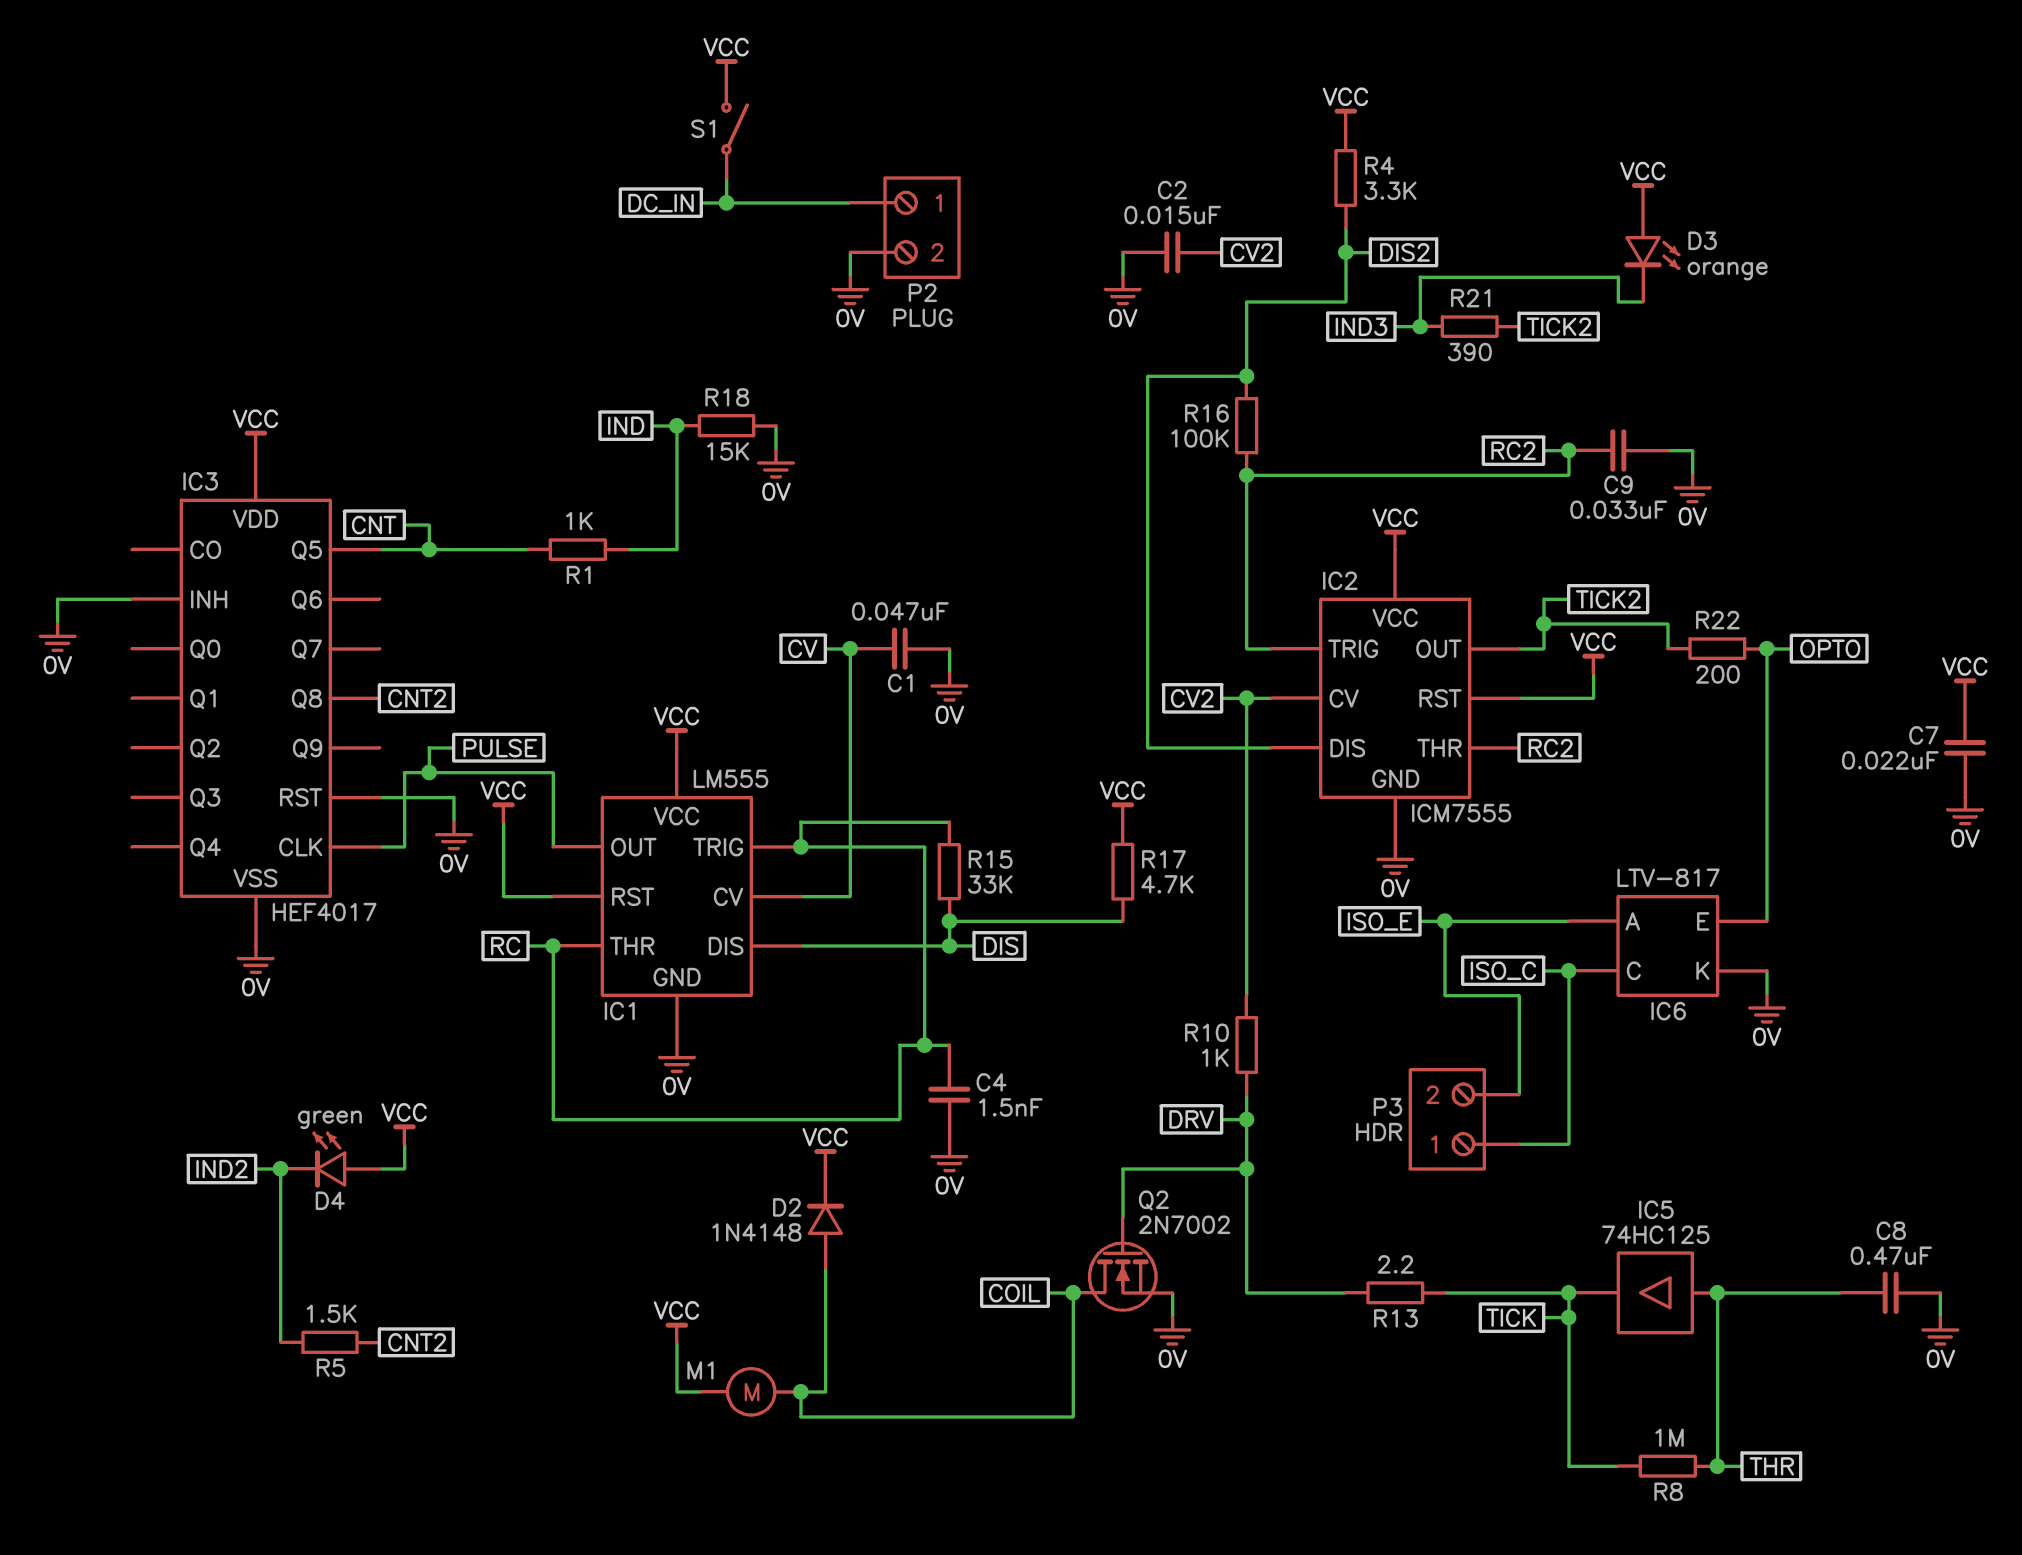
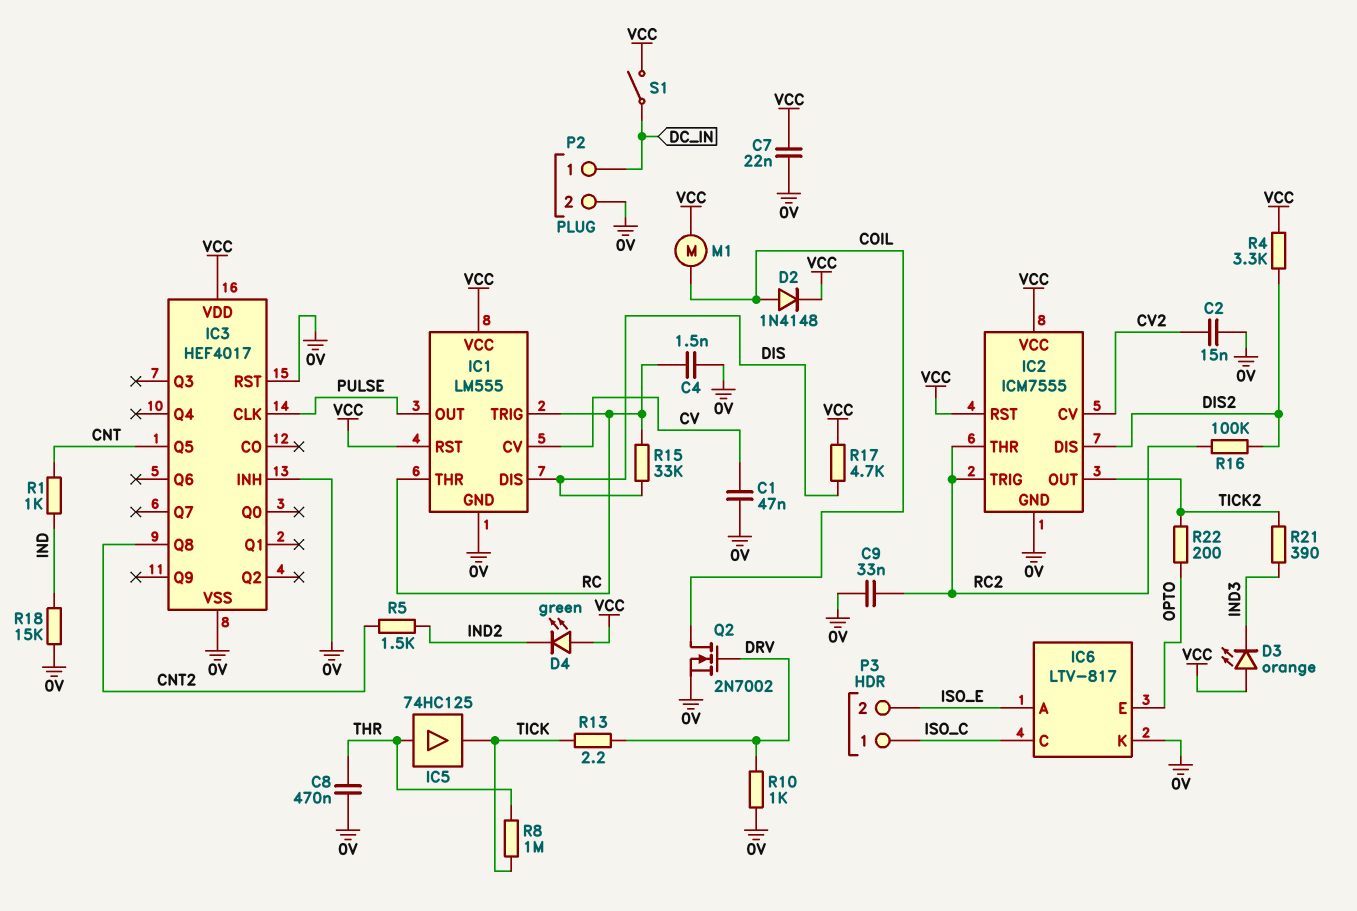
R10: 1k (CV2, DRV) -> 1k (0V, DRV)

